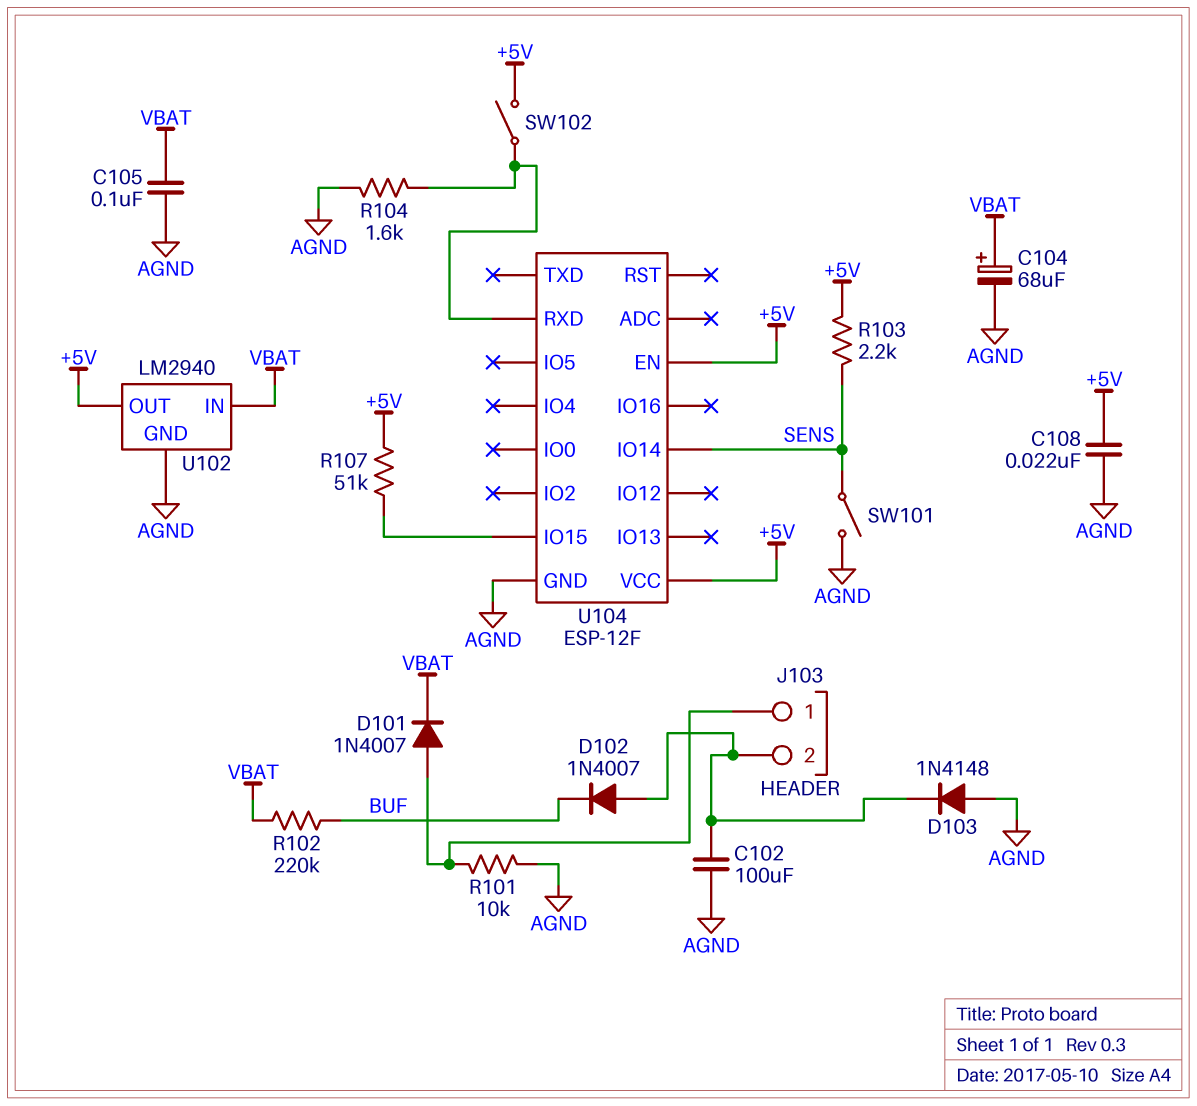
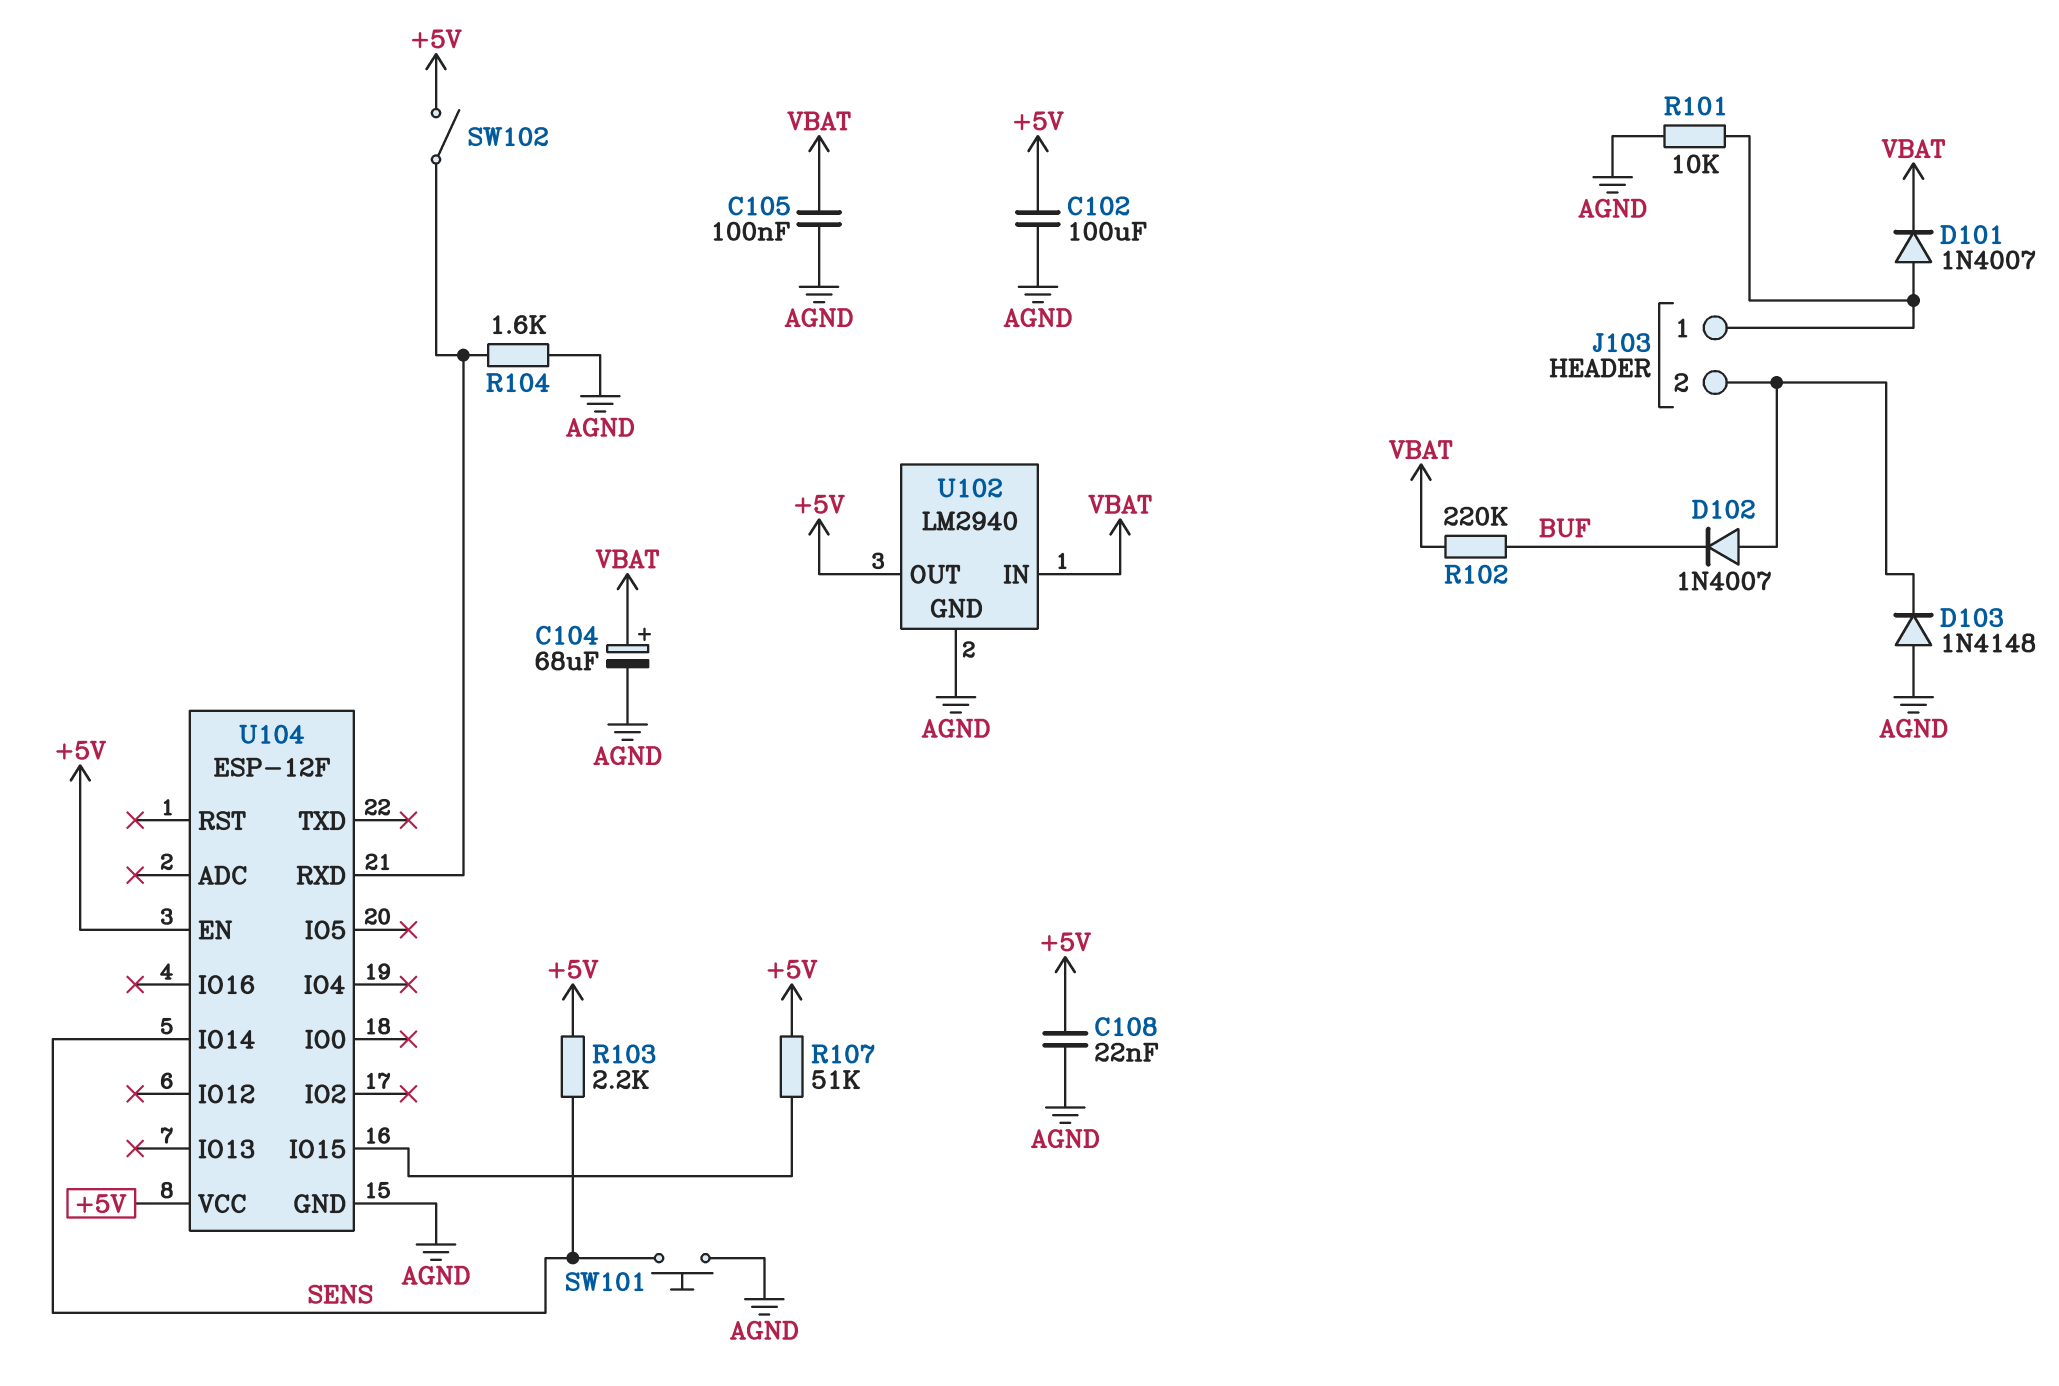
C102: 100uF (AGND, J103/2) -> 100uF (+5V, AGND)
SW101: switch (AGND, SENS) -> button (AGND, SENS)

